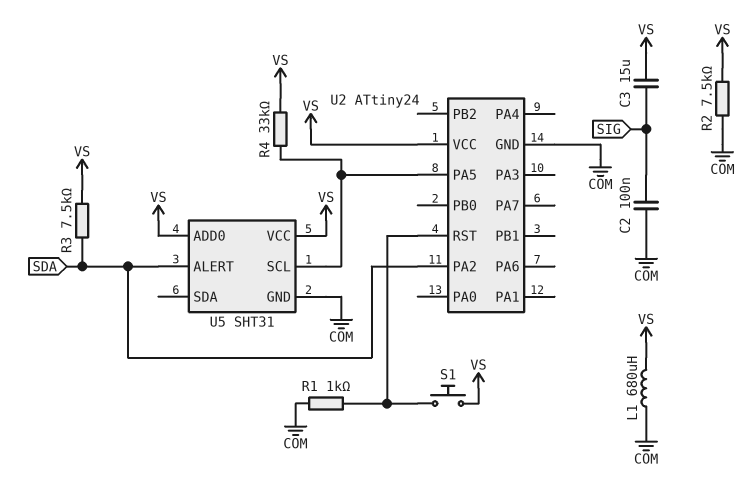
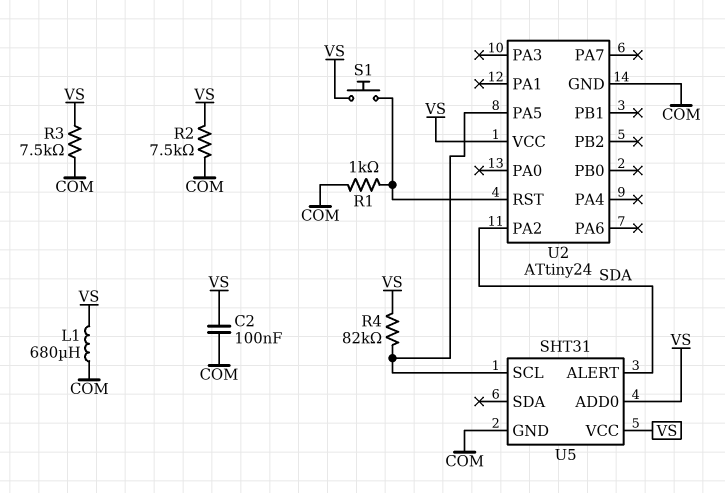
C2: 100nF (COM, SIG) -> 100nF (COM, VS)
C3: 15uF (SIG, VS) -> none
R3: 7.5k (SDA, VS) -> 7.5k (COM, VS)
R4: 33k (U2/PA5, VS) -> 82k (U2/PA5, VS)

